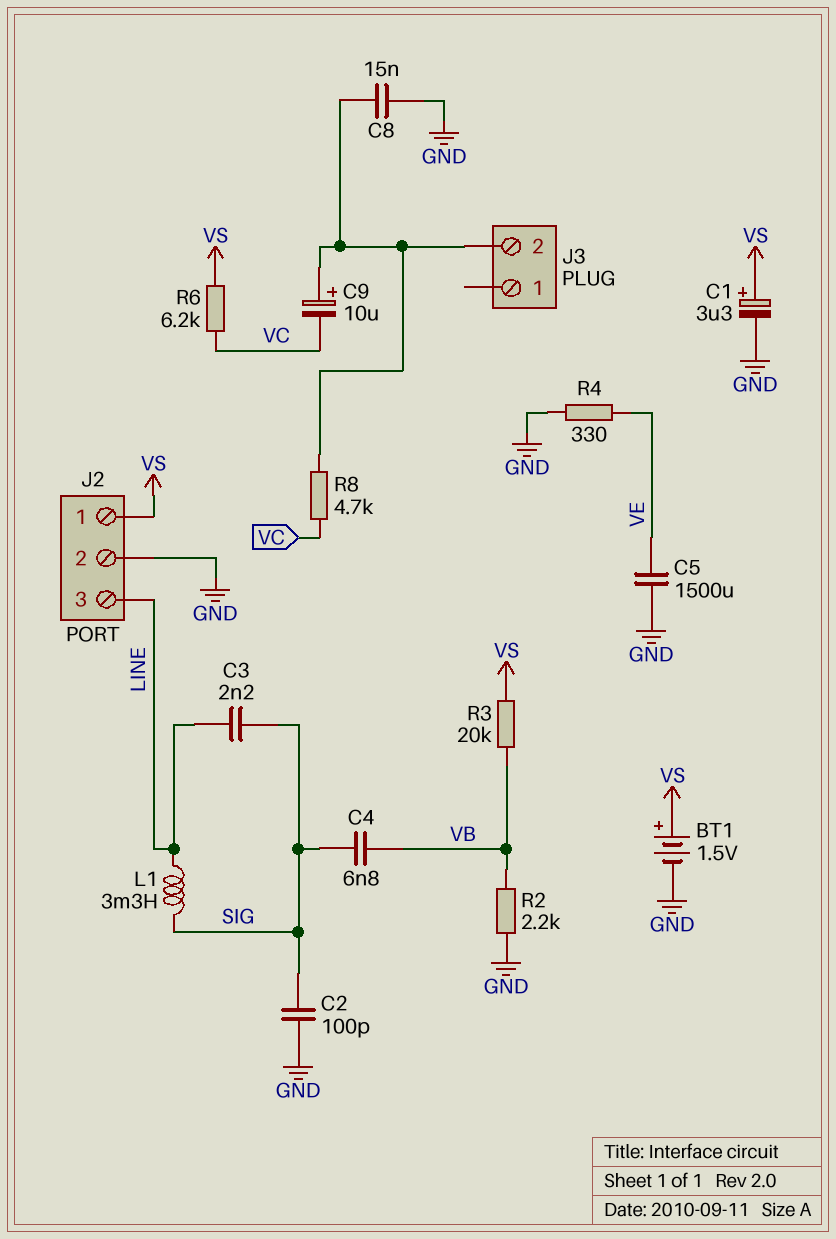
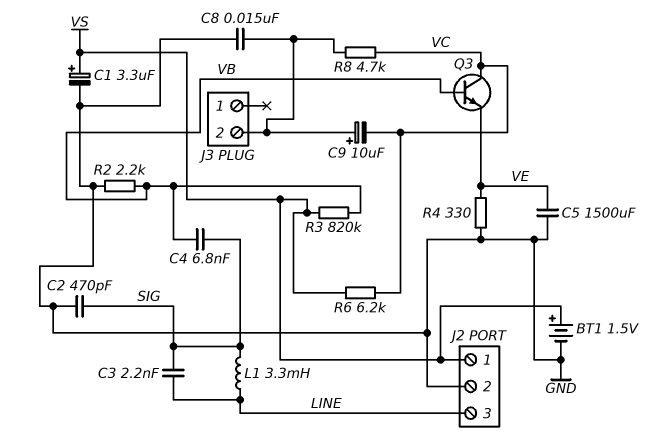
C2: 100pF (GND, SIG) -> 470pF (GND, SIG)
Q3: none -> NPN (B VB, C VC, E VE)
R3: 20k (VB, VS) -> 820k (VB, VS)

